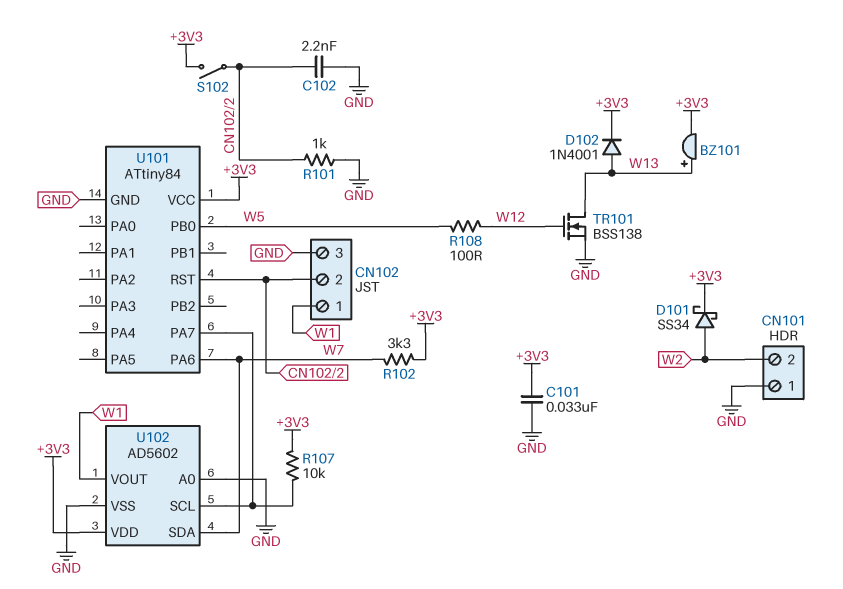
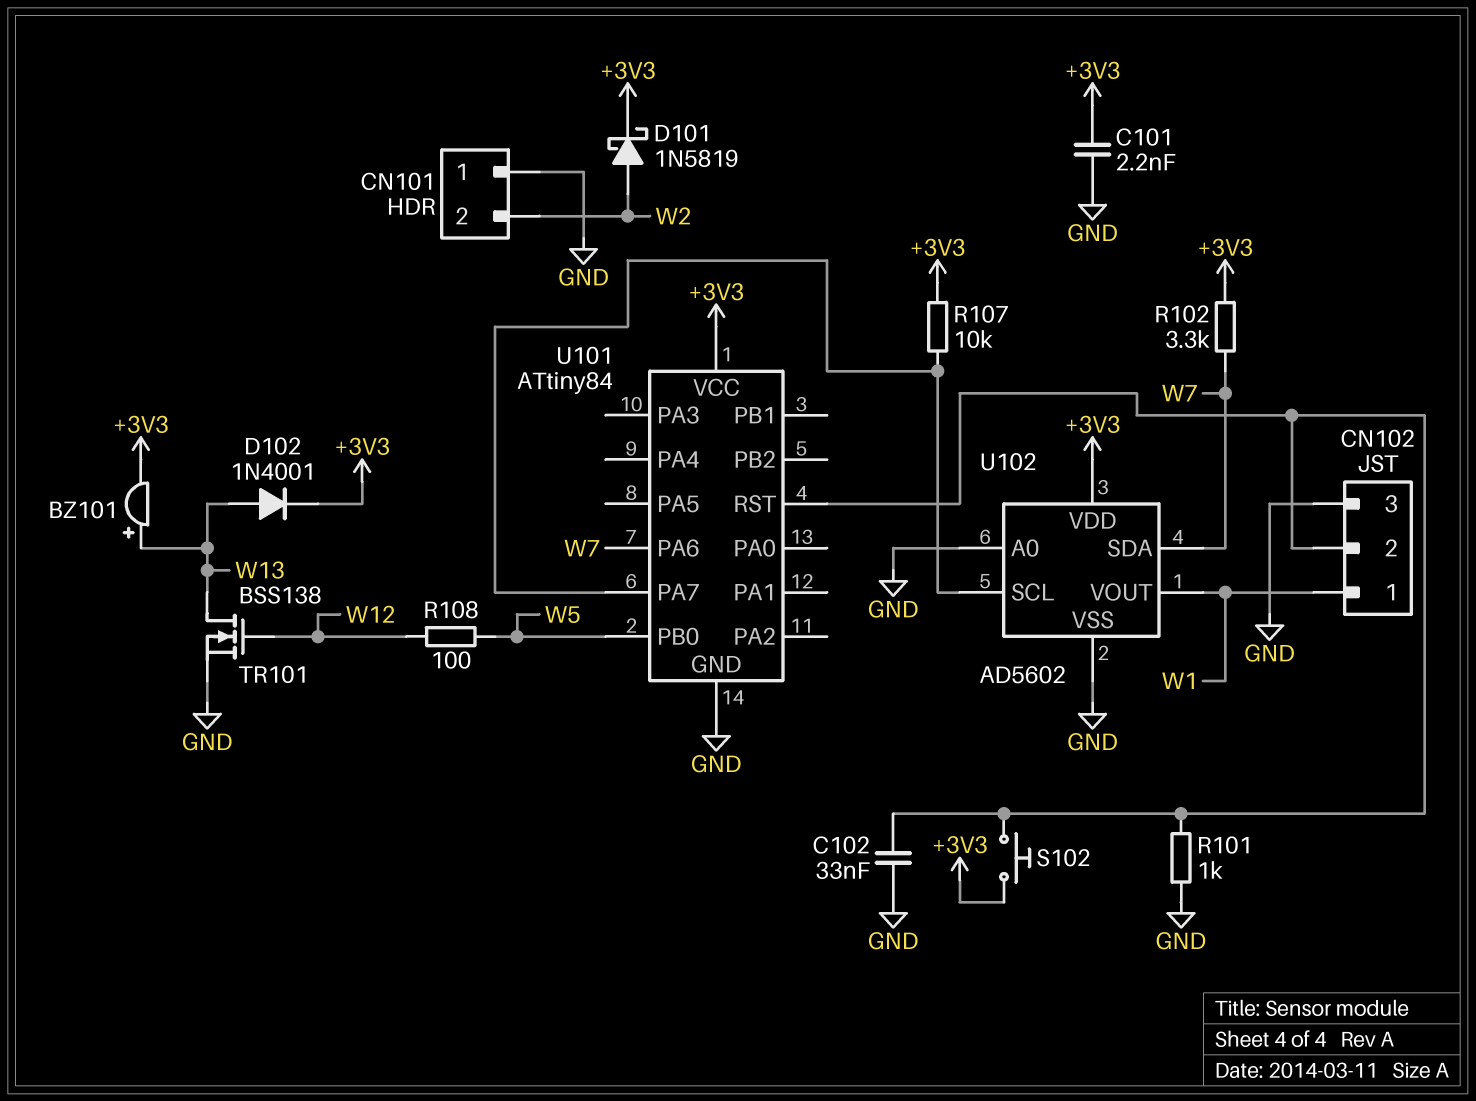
C101: 33nF (+3V3, GND) -> 2.2nF (+3V3, GND)
C102: 2.2nF (CN102/2, GND) -> 33nF (CN102/2, GND)
D101: schottky SS34 (A W2, K +3V3) -> schottky 1N5819 (A W2, K +3V3)
S102: switch (+3V3, CN102/2) -> button (+3V3, CN102/2)

